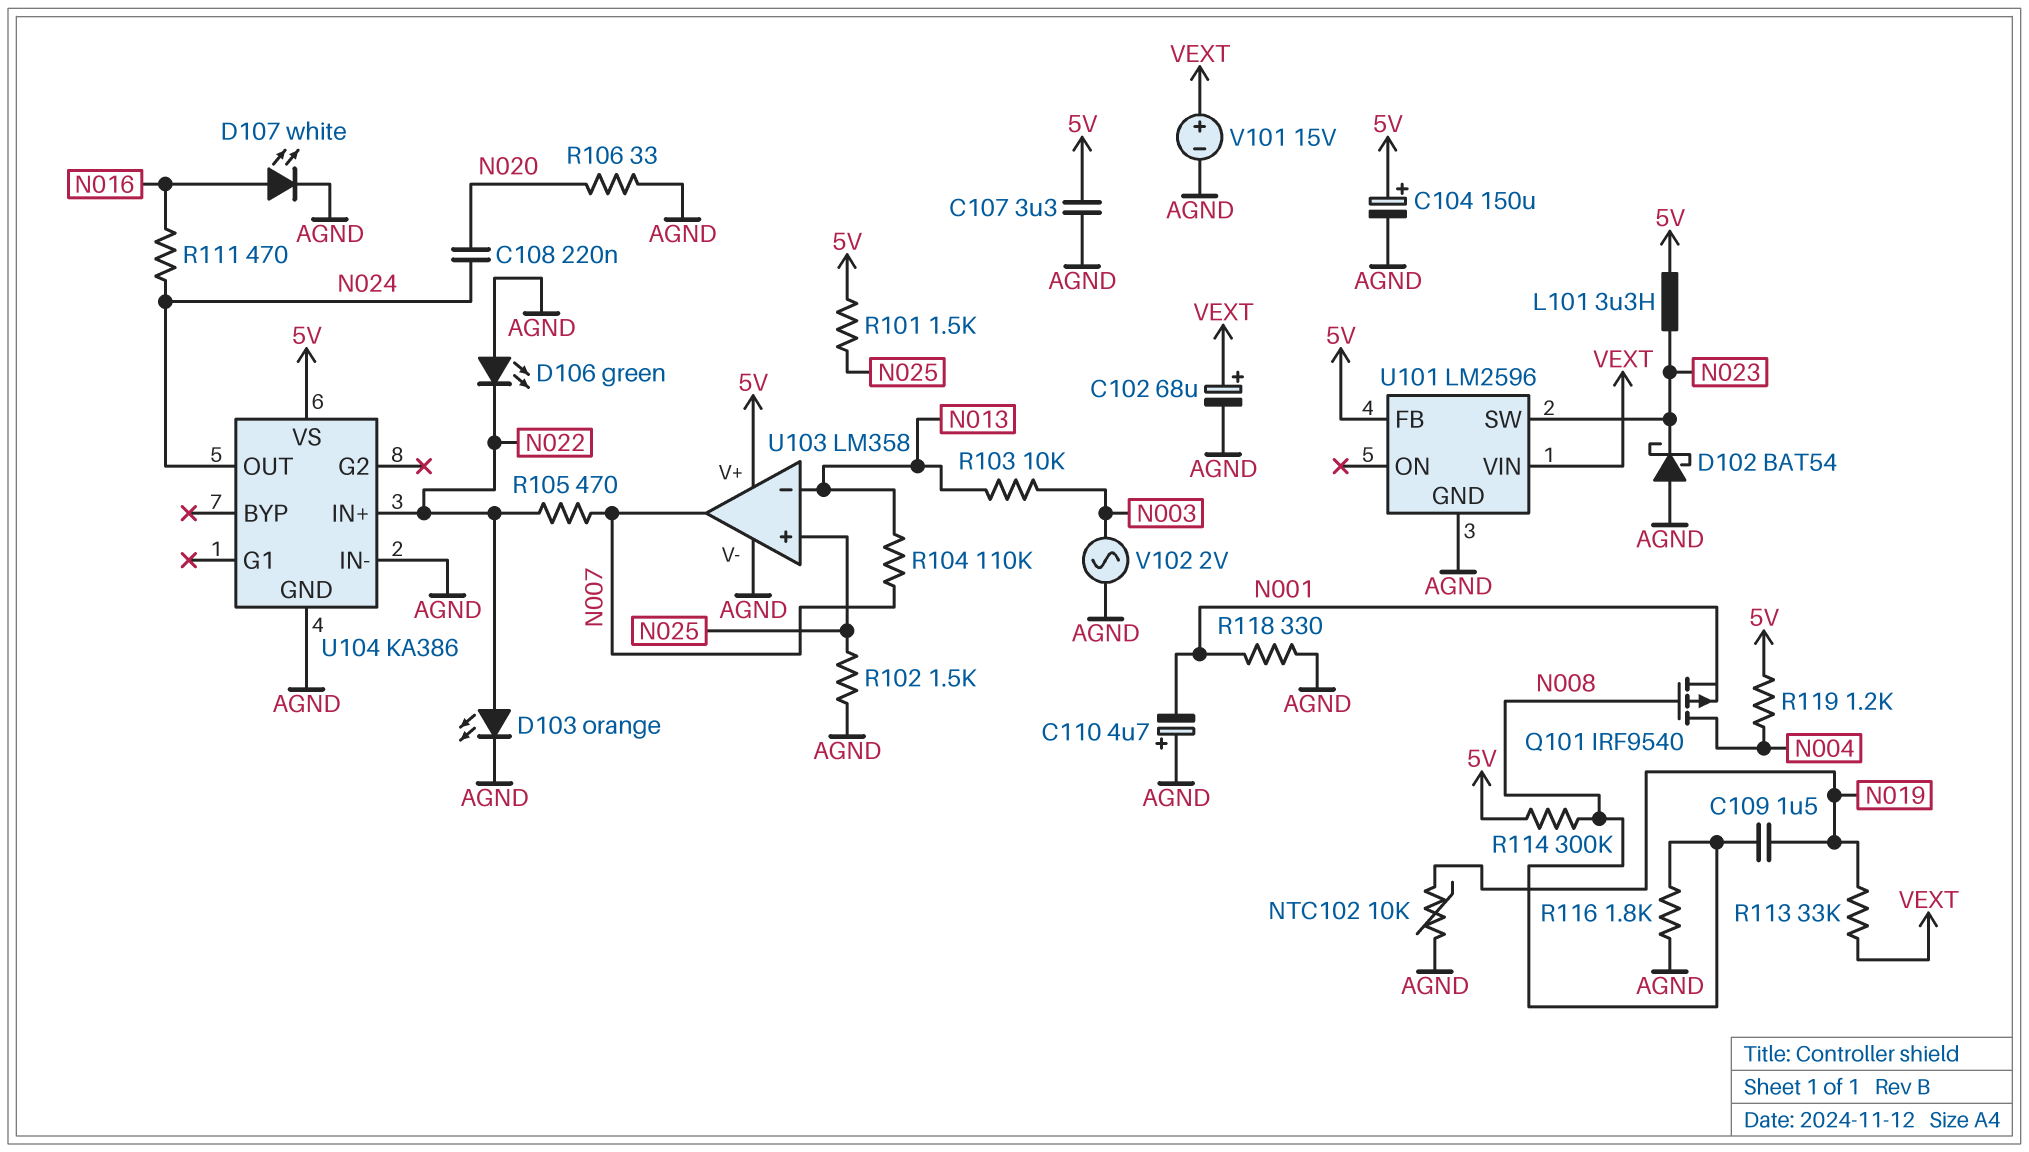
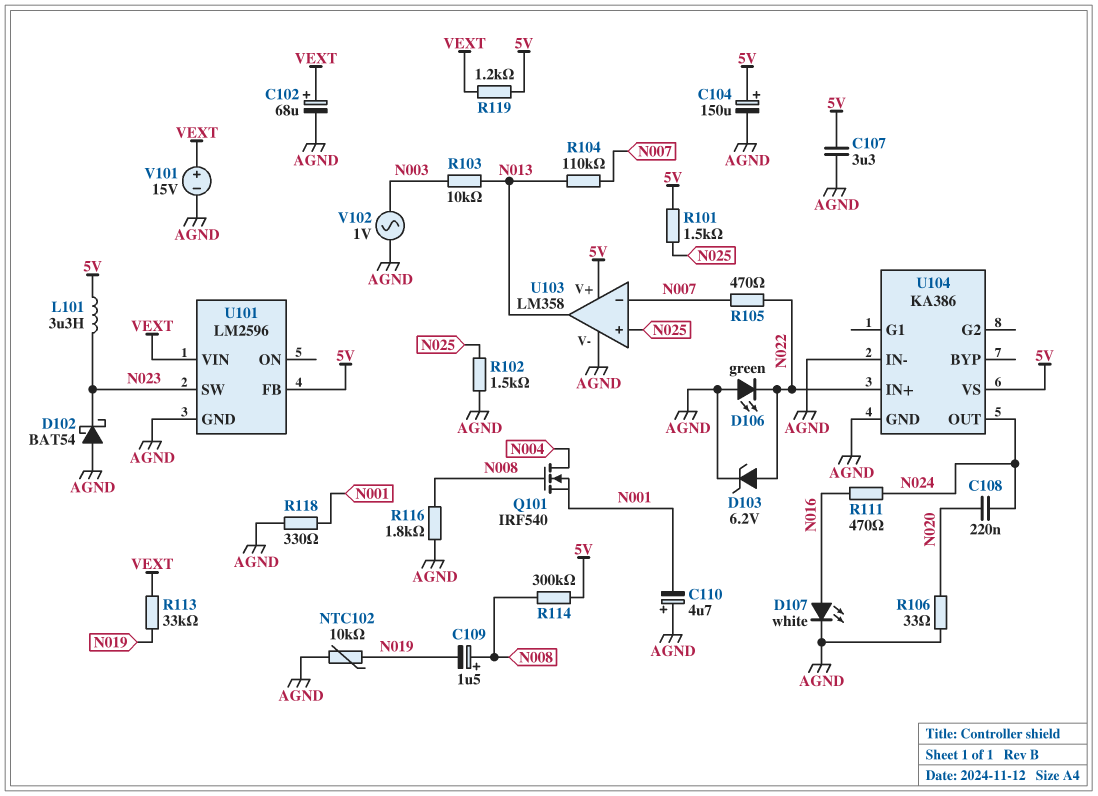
C109: 1.5uF (N008, N019) -> 1.5uF (plus N008, minus N019)
D103: LED orange (A N022, K AGND) -> zener 6.2V (A N022, K AGND)
Q101: PMOS IRF9540 (G N008, D N004, S N001) -> NMOS IRF540 (G N008, D N004, S N001)
R119: 1.2k (5V, N004) -> 1.2k (5V, VEXT)
U103 pin in-: N013 -> N007
U103 pin out: N007 -> N013
V102: AC 2V (AGND, N003) -> AC 1V (AGND, N003)

